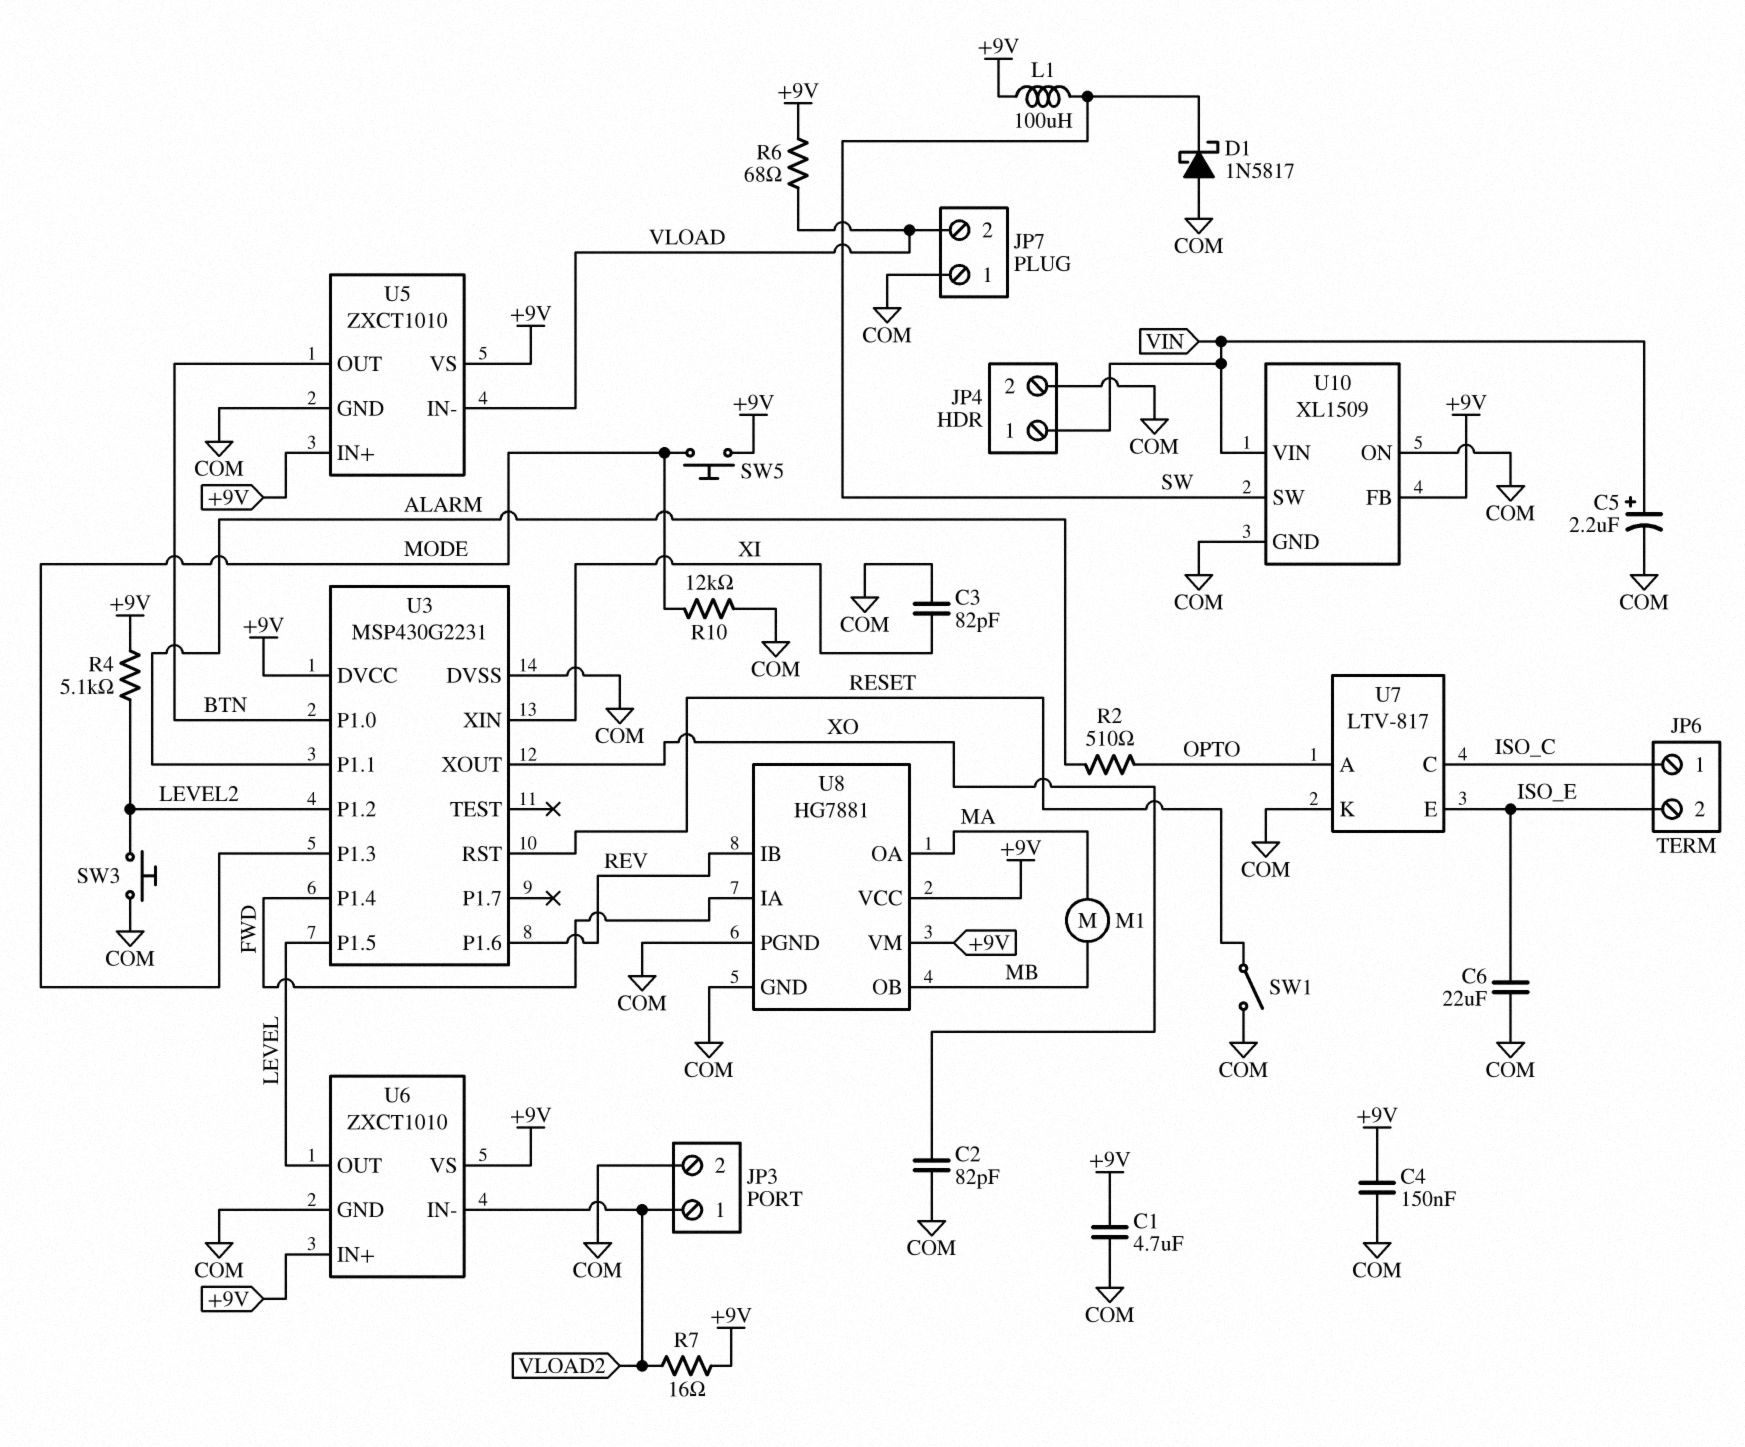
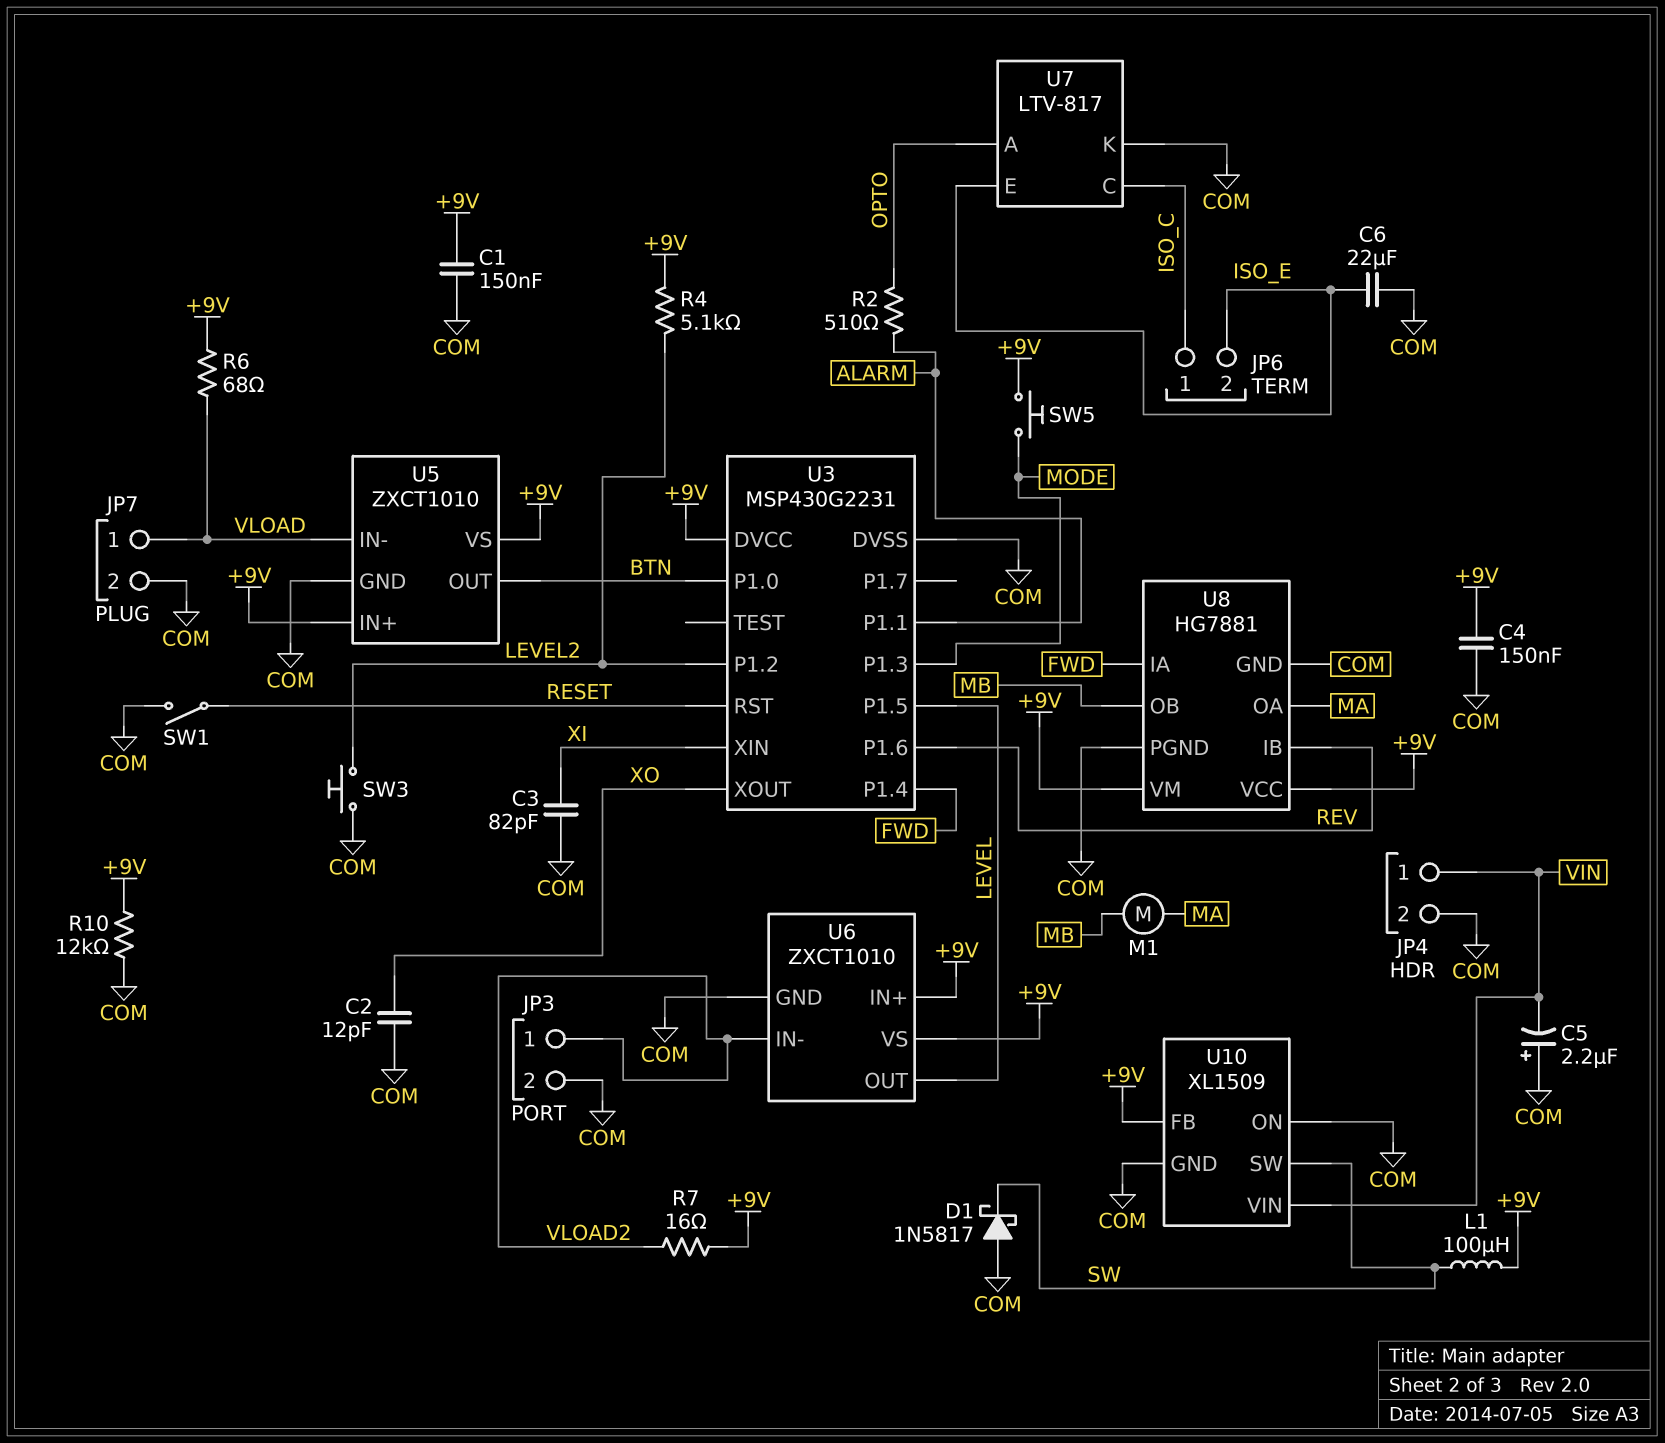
C1: 4.7uF (+9V, COM) -> 150nF (+9V, COM)
C2: 82pF (COM, XO) -> 12pF (COM, XO)
C5: 2.2uF (plus VIN, minus COM) -> 2.2uF (plus COM, minus VIN)
JP7 pin 1: COM -> VLOAD
JP7 pin 2: VLOAD -> COM
R10: 12k (COM, MODE) -> 12k (+9V, COM)

